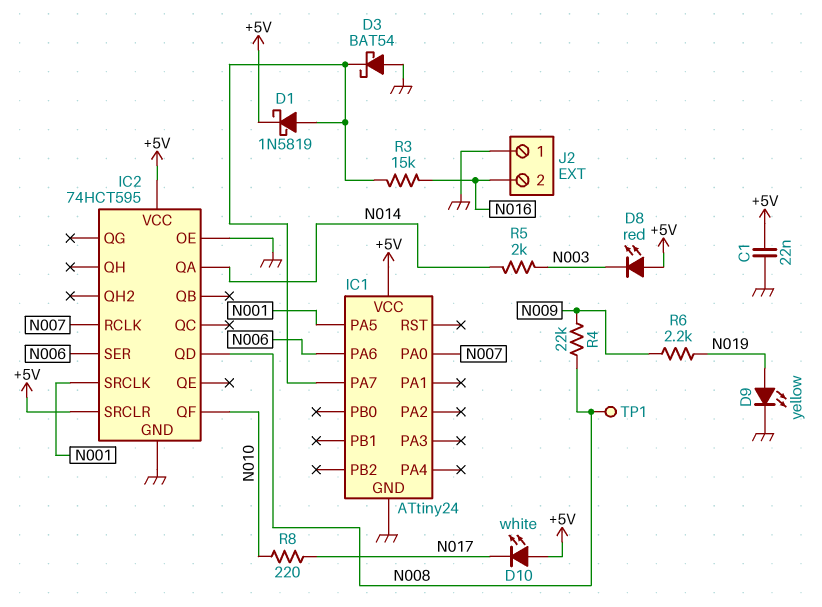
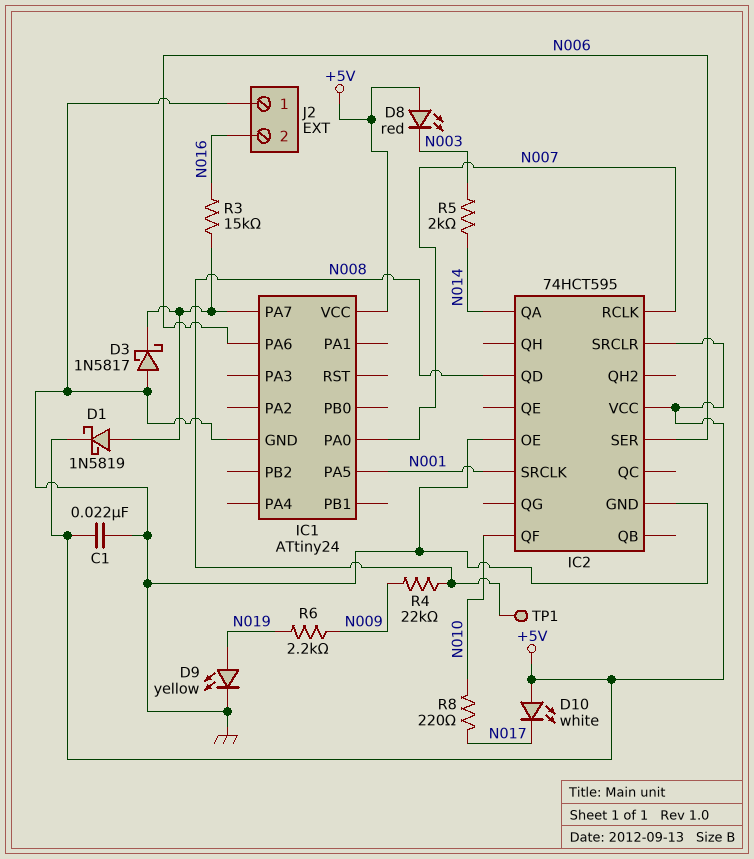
D3: schottky BAT54 (A GND, K IC1/PA7) -> schottky 1N5817 (A GND, K IC1/PA7)

